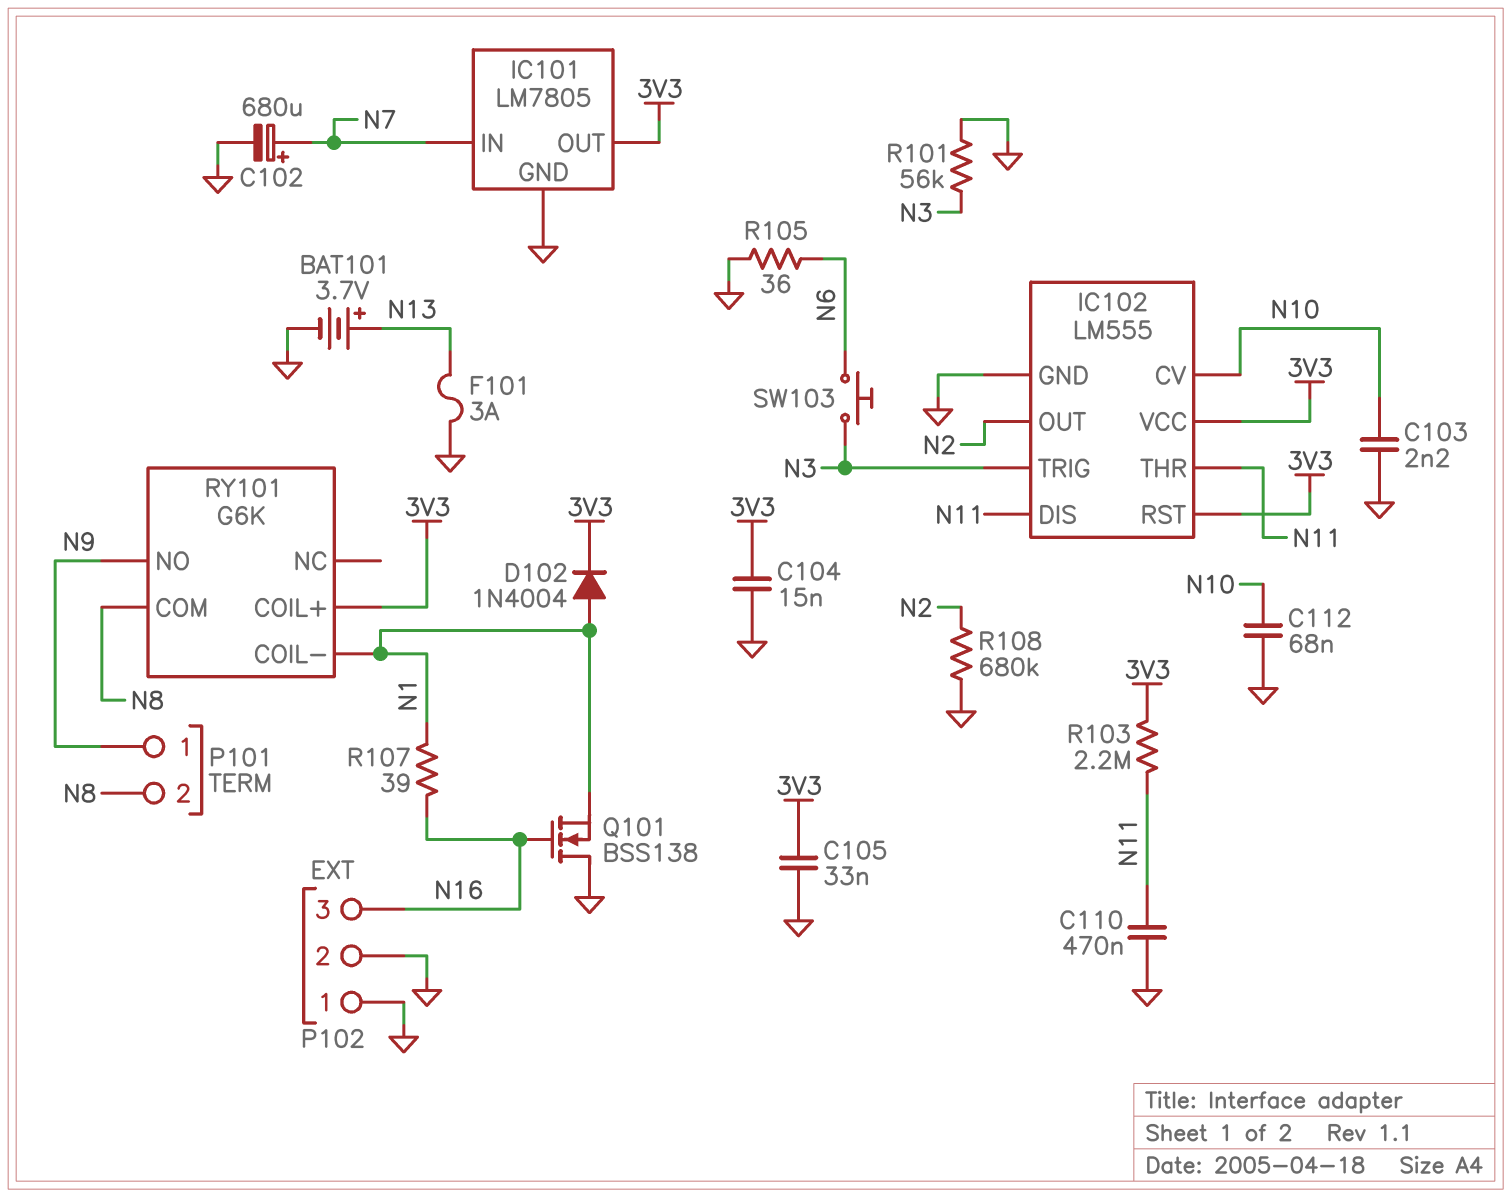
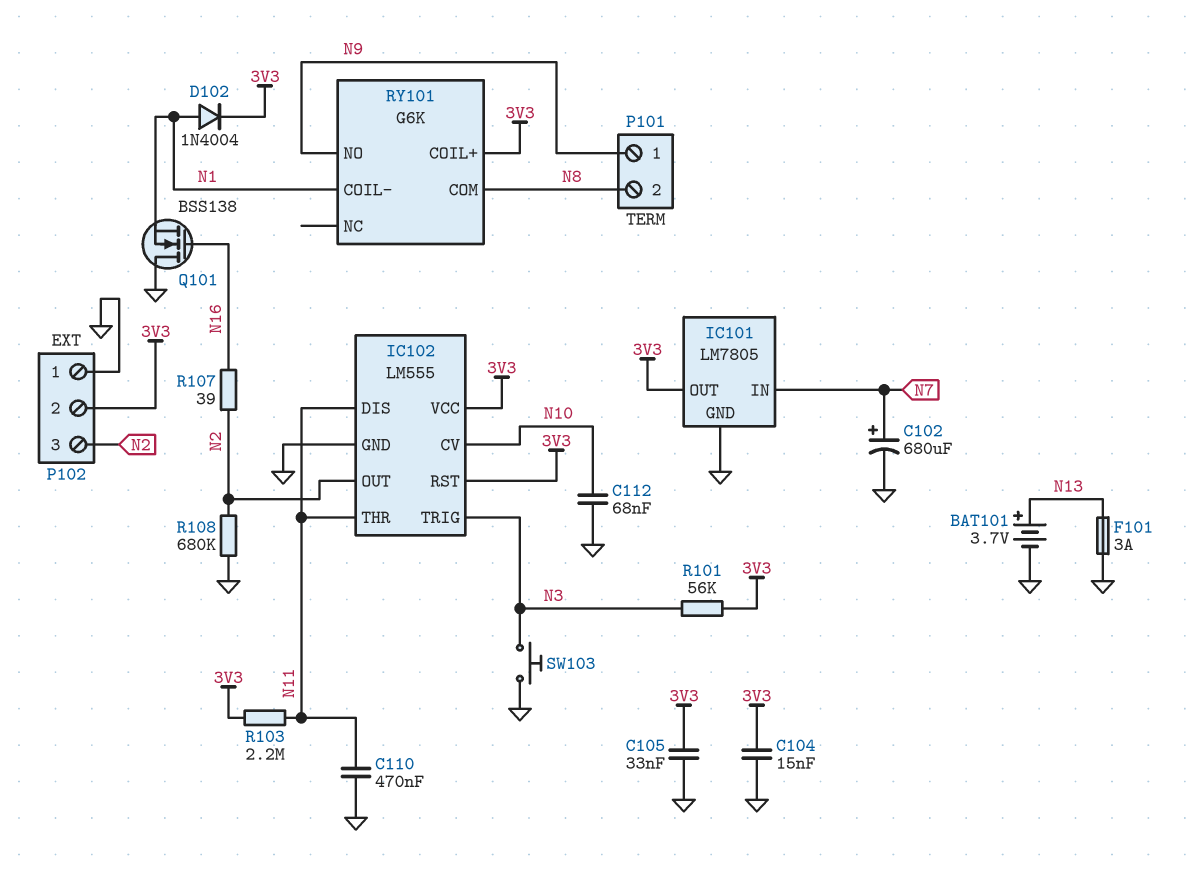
C103: 2.2nF (GND, N10) -> none
P102 pin 2: GND -> 3V3
P102 pin 3: N16 -> N2
R101: 56k (GND, N3) -> 56k (3V3, N3)
R105: 36 (GND, N6) -> none
R107: 39 (N1, N16) -> 39 (N2, N16)
SW103: button (N3, N6) -> button (GND, N3)

